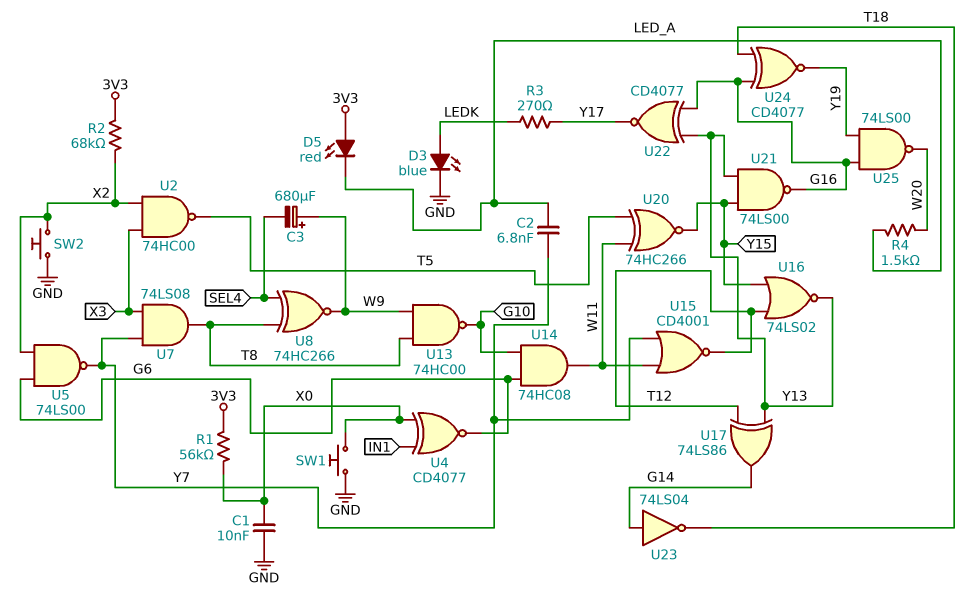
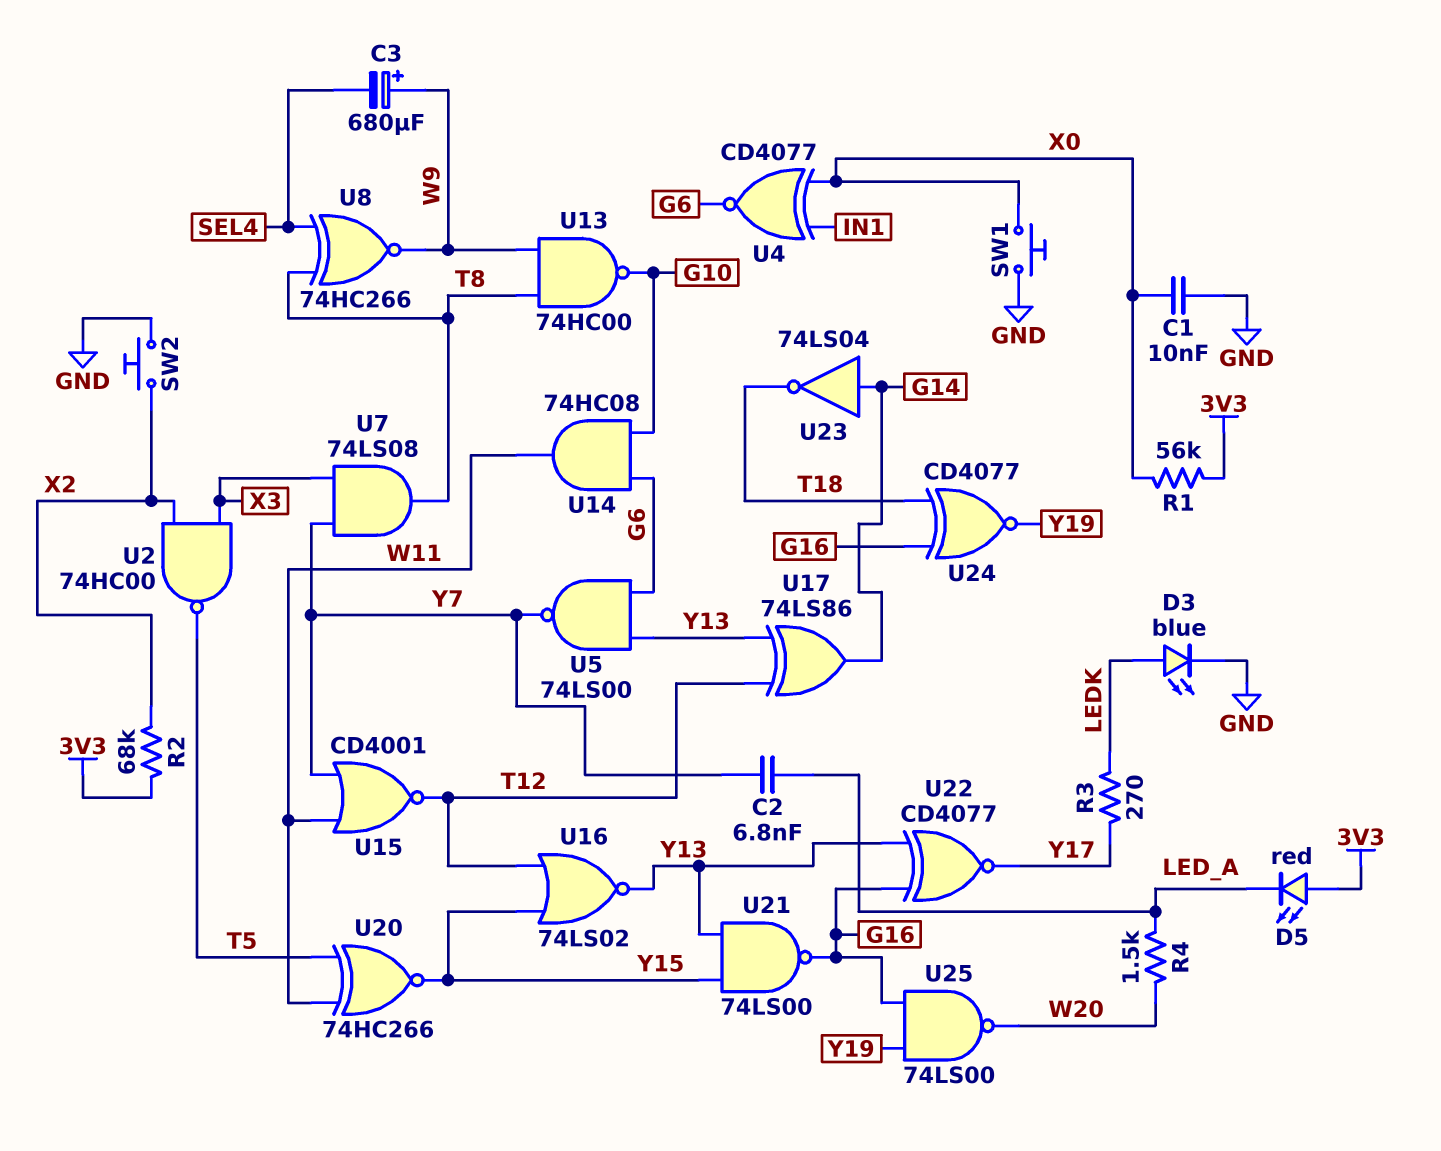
U5: NAND 74LS00 (in G6, in X2, out Y7) -> NAND 74LS00 (in G6, in Y13, out Y7)

